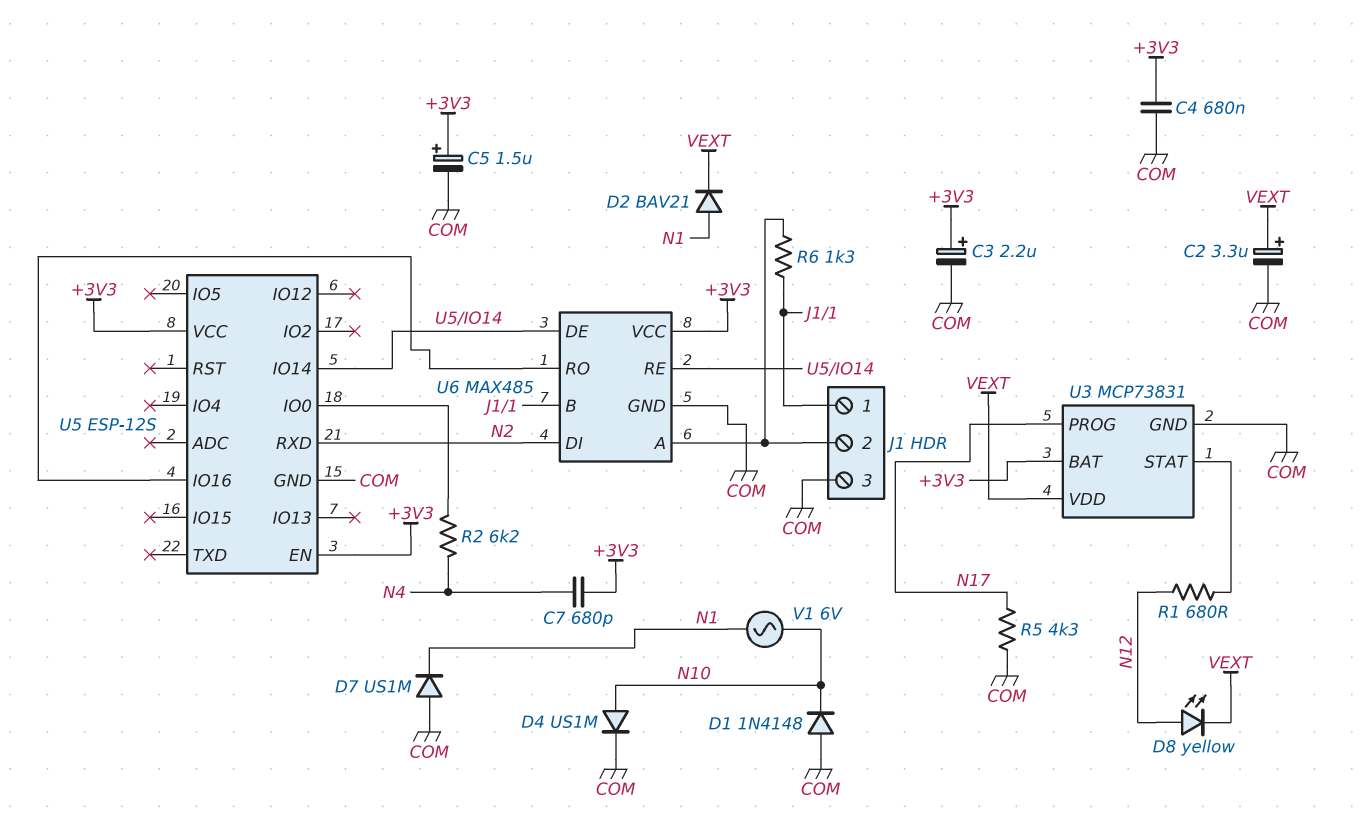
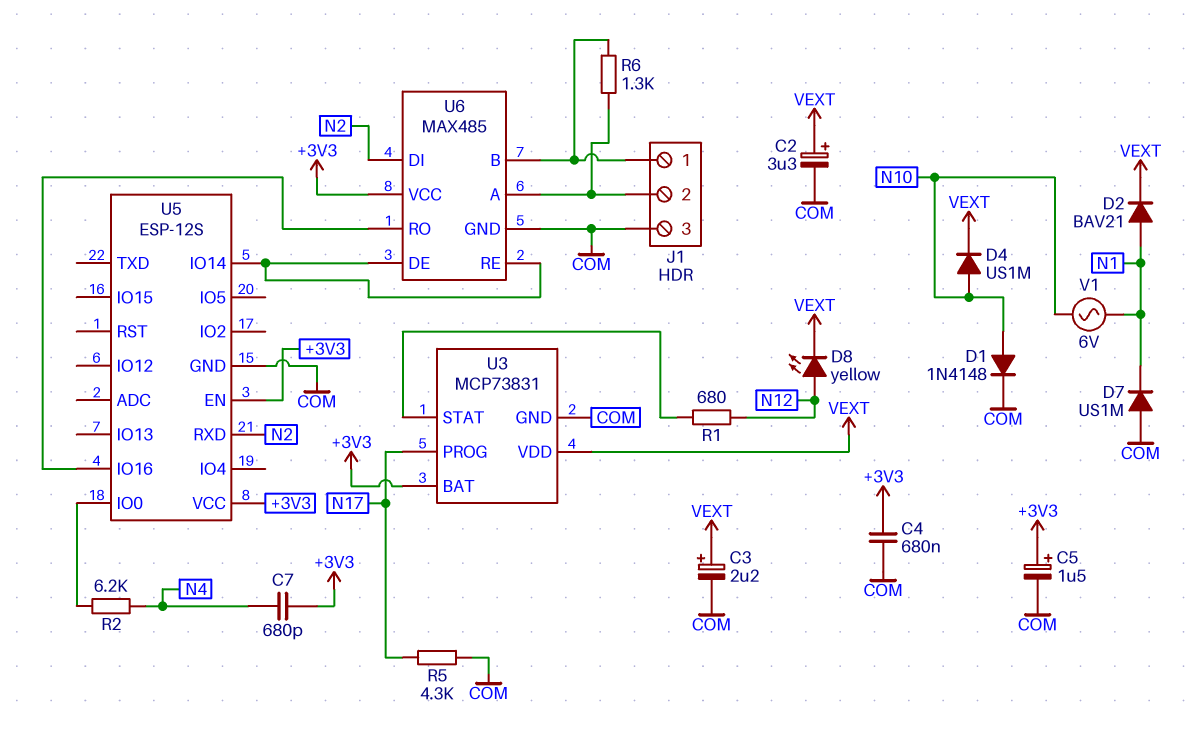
C3: 2.2uF (plus +3V3, minus COM) -> 2.2uF (plus VEXT, minus COM)
D1: diode 1N4148 (A COM, K N10) -> diode 1N4148 (A N10, K COM)
D4: diode US1M (A N10, K COM) -> diode US1M (A N10, K VEXT)

